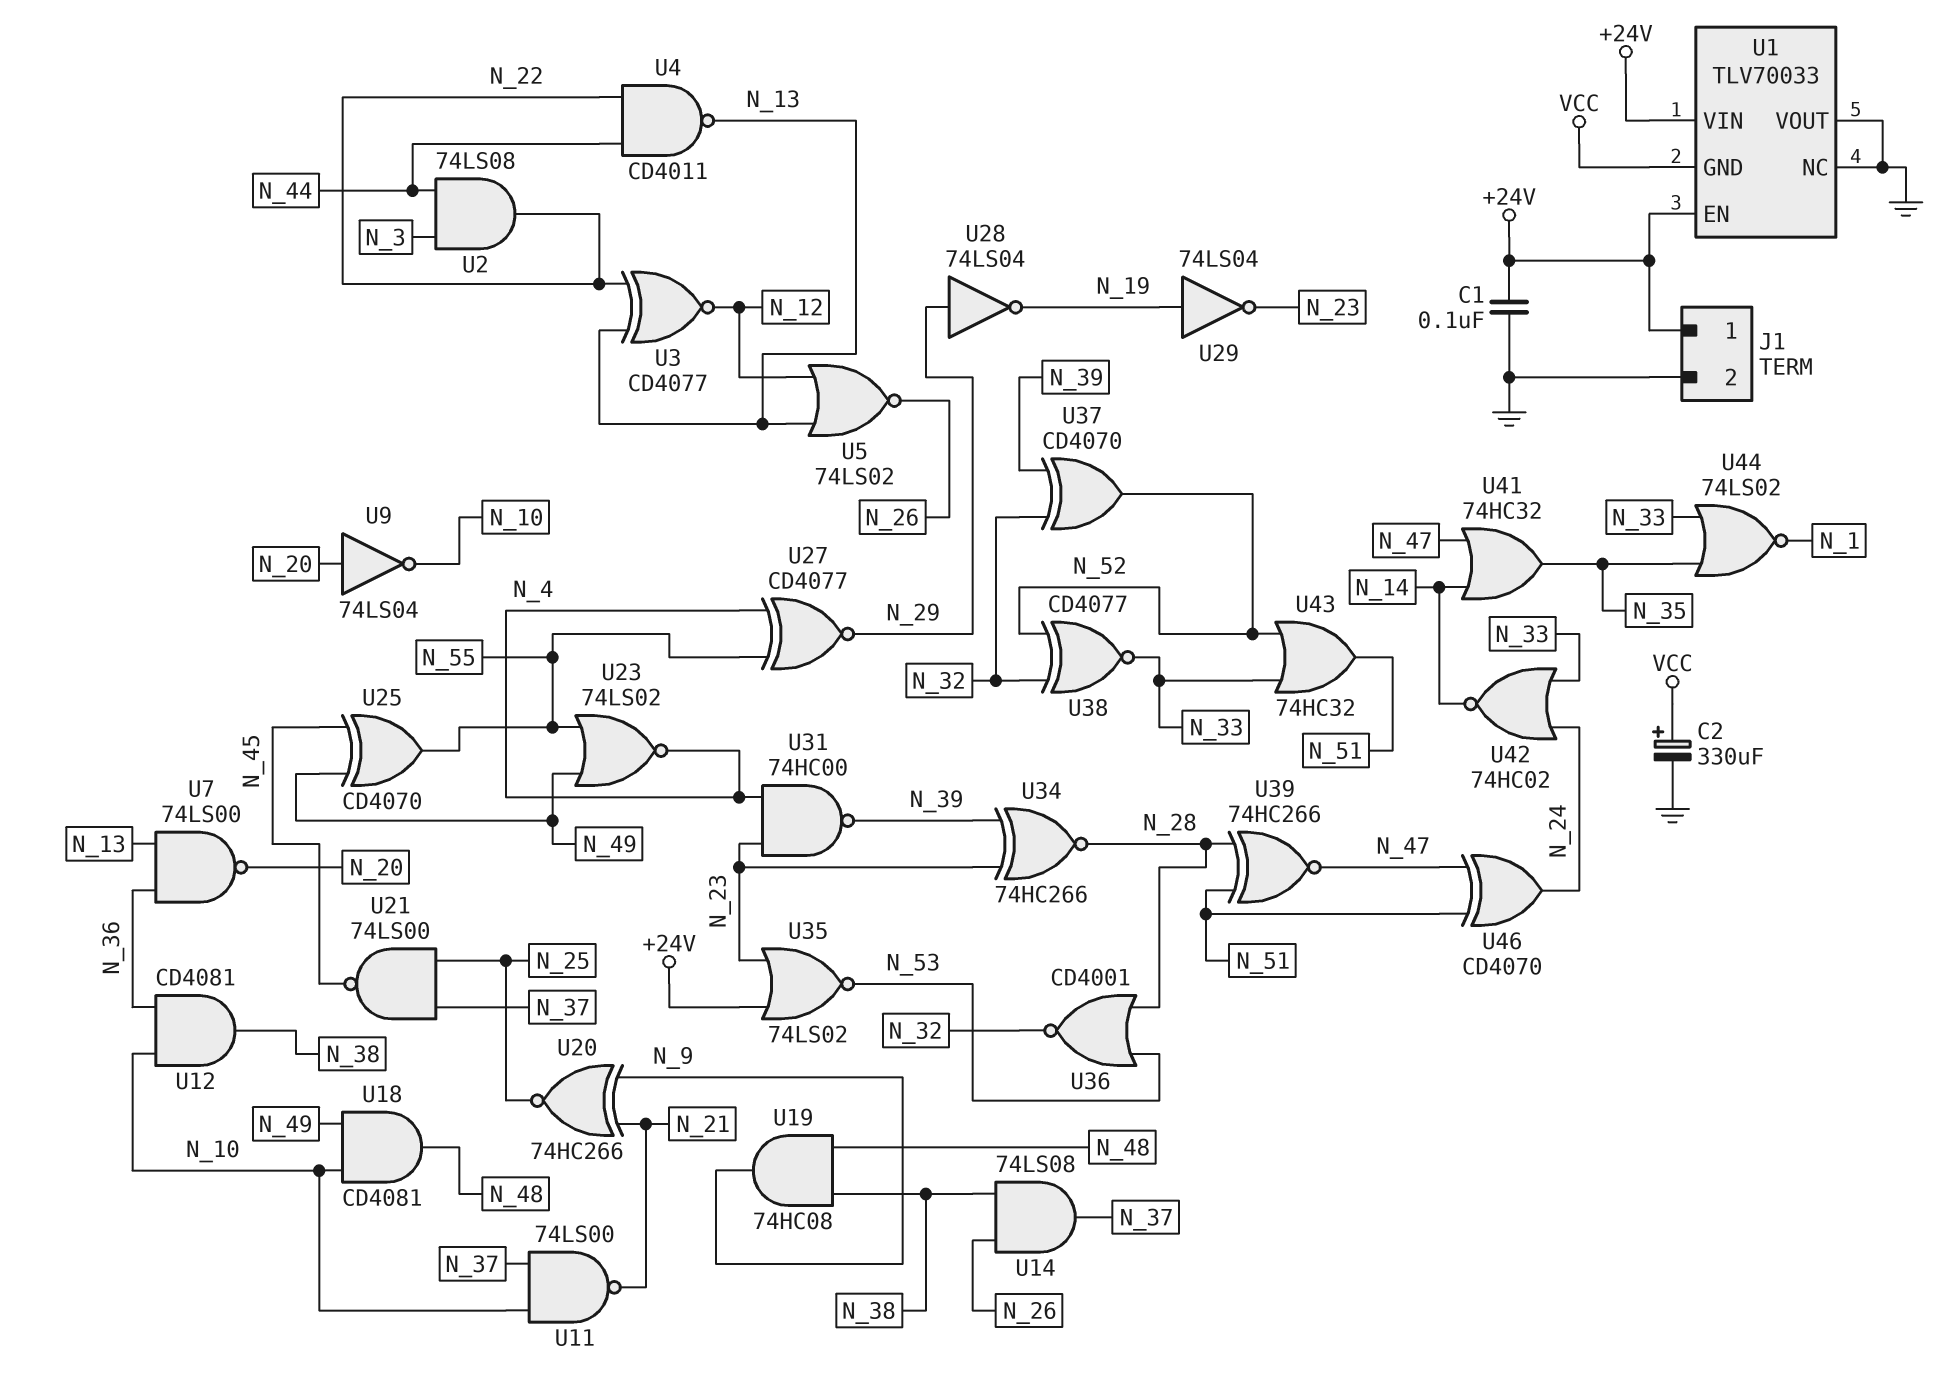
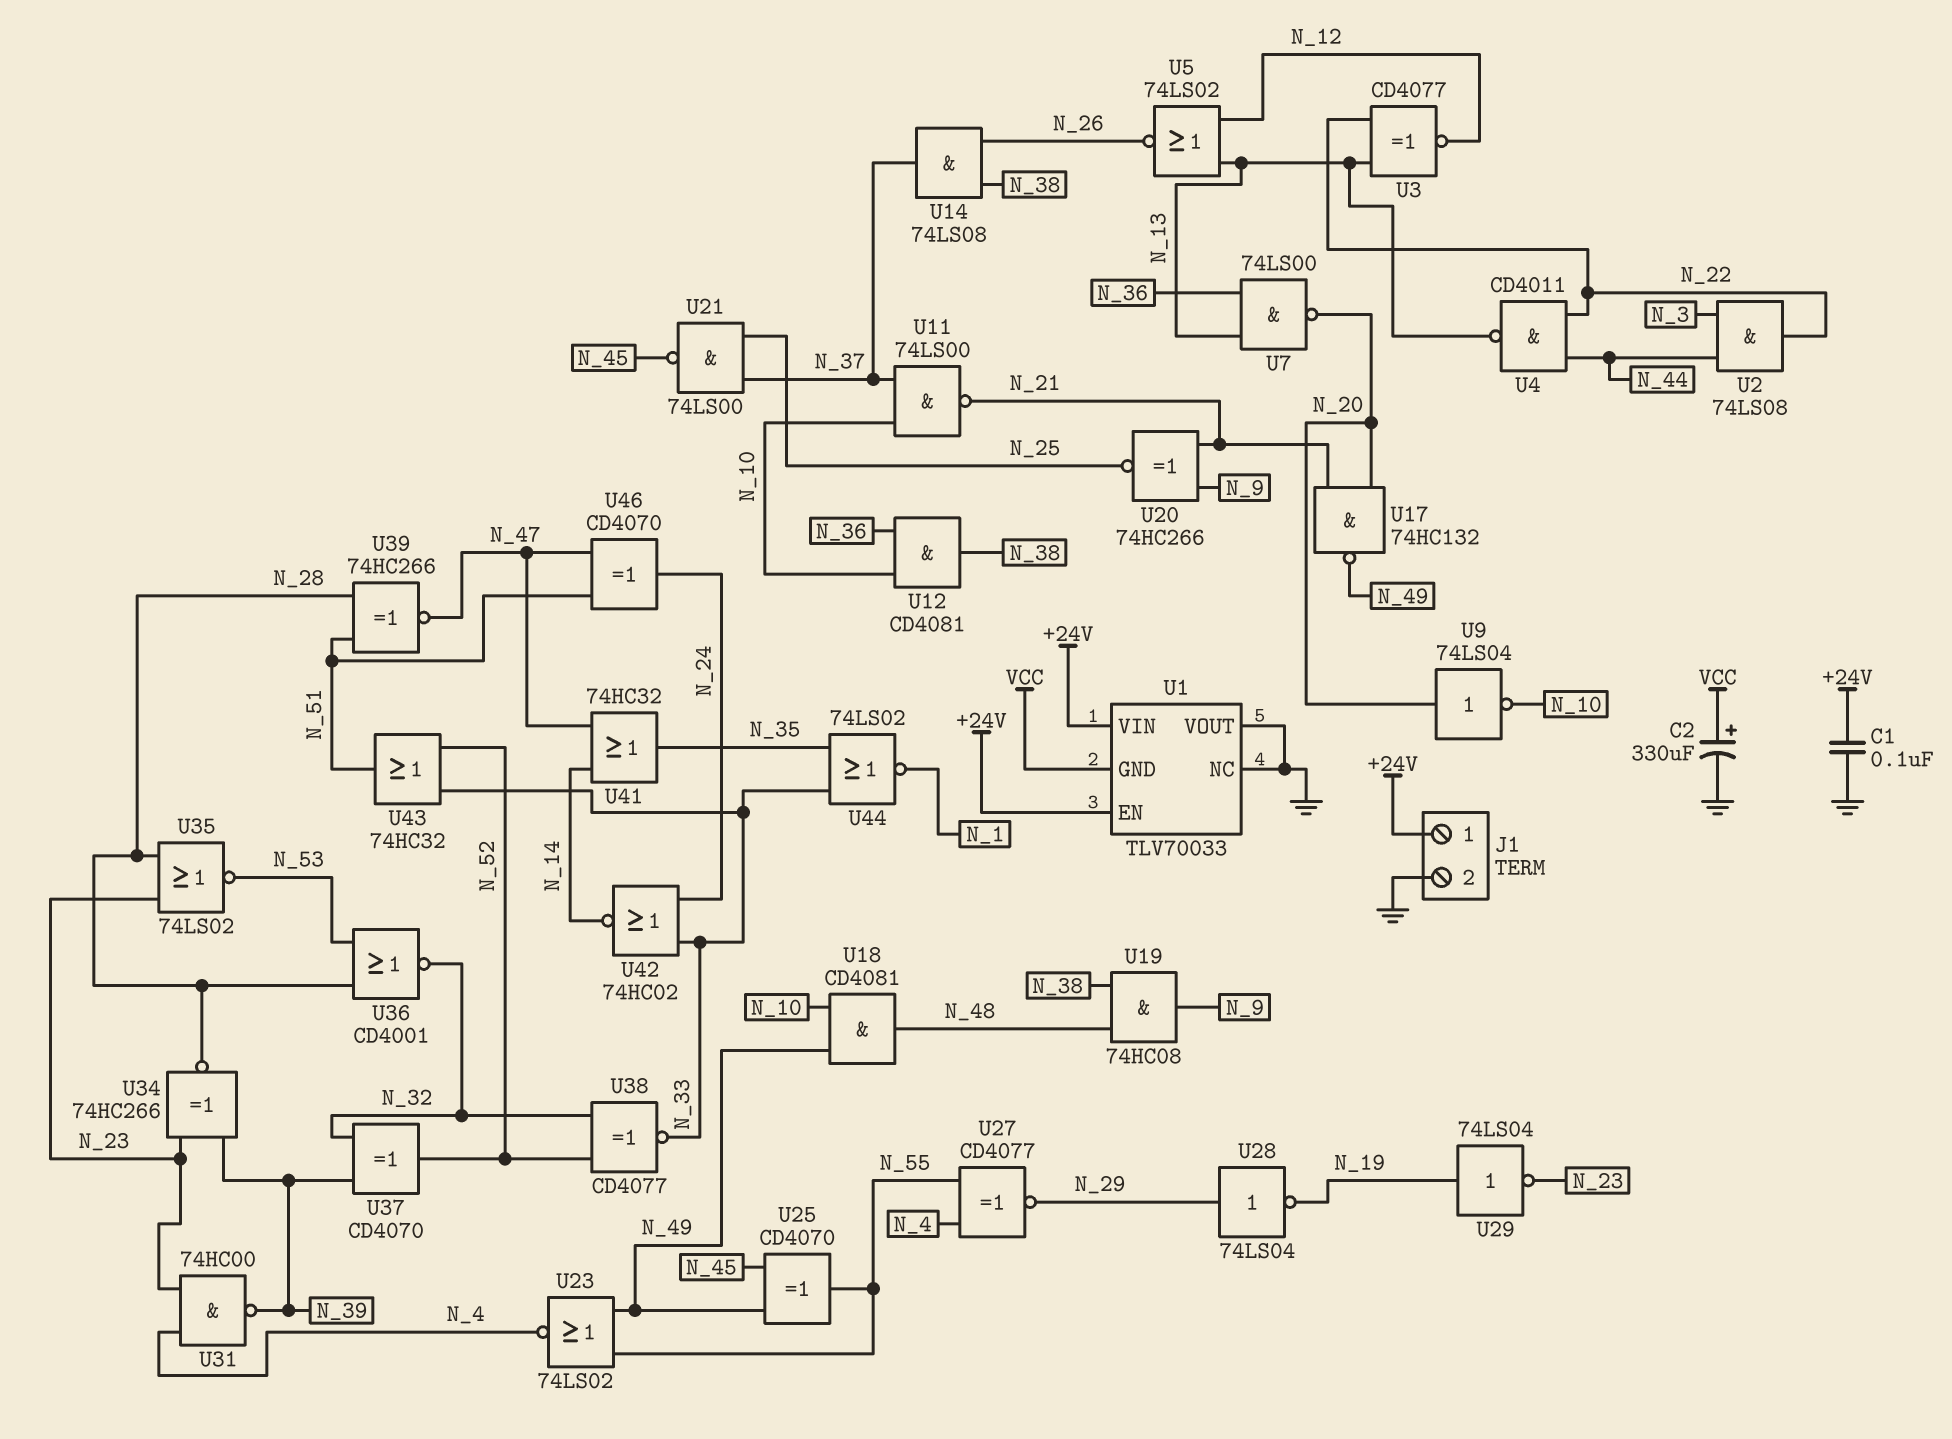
U17: none -> NAND 74HC132 (in N_20, in N_21, out N_49)
U35: NOR 74LS02 (in +24V, in N_23, out N_53) -> NOR 74LS02 (in N_23, in N_28, out N_53)

